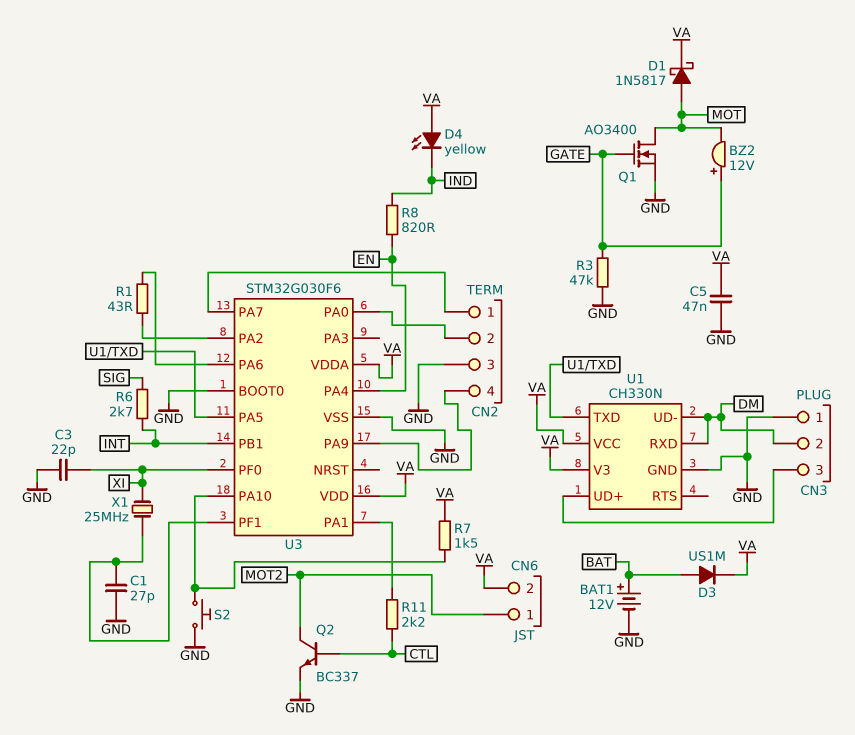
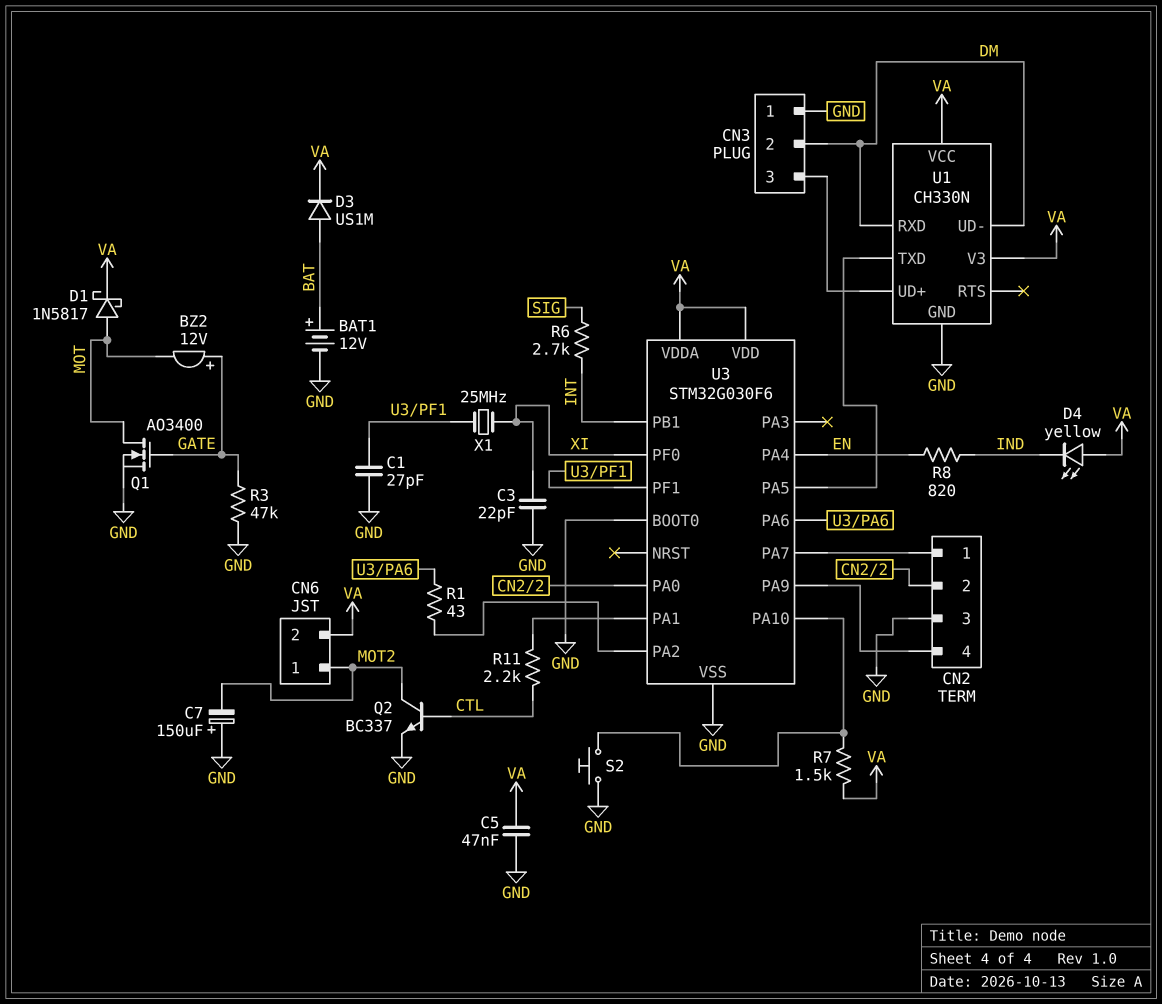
C7: none -> 150uF (plus GND, minus MOT2)

